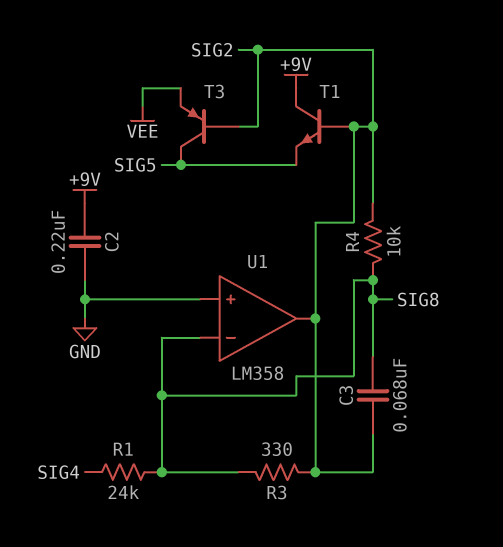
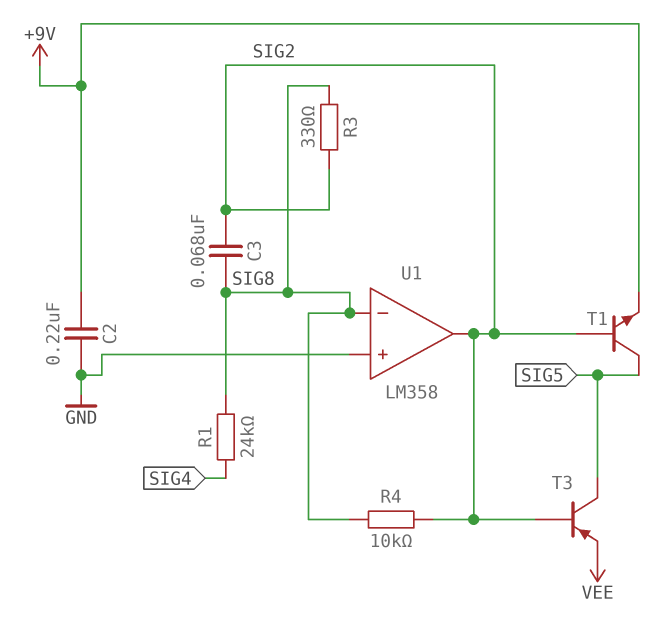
T1: NPN (B SIG2, C +9V, E SIG5) -> NPN (B SIG2, C SIG5, E +9V)

